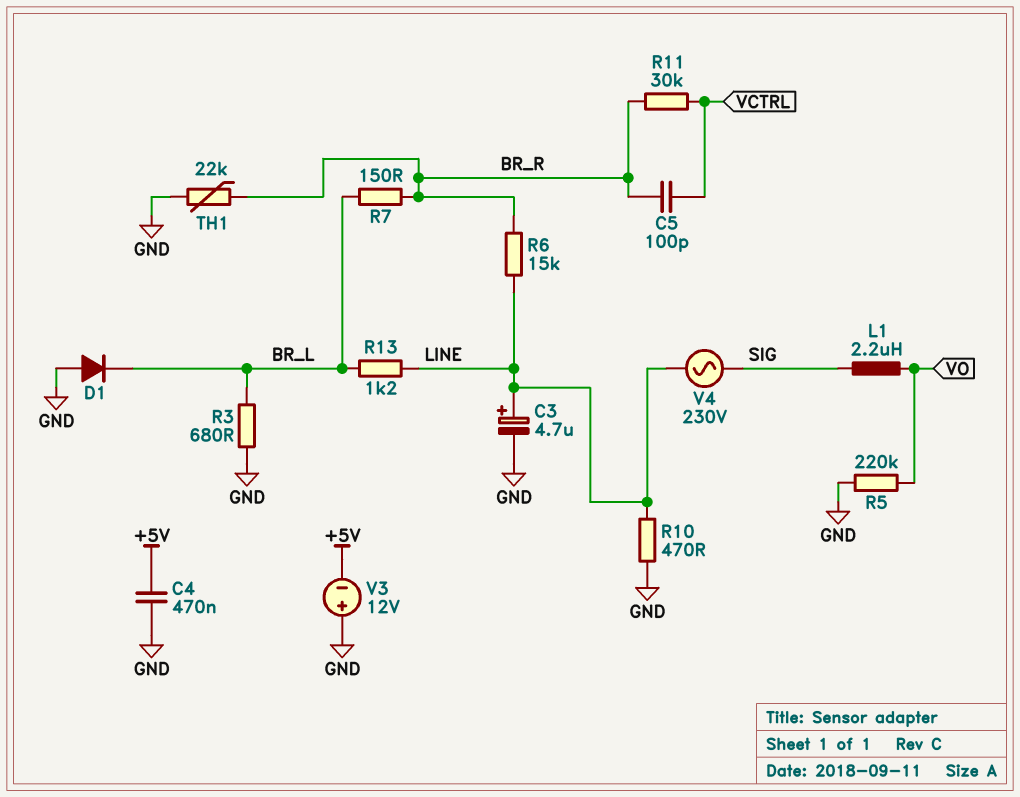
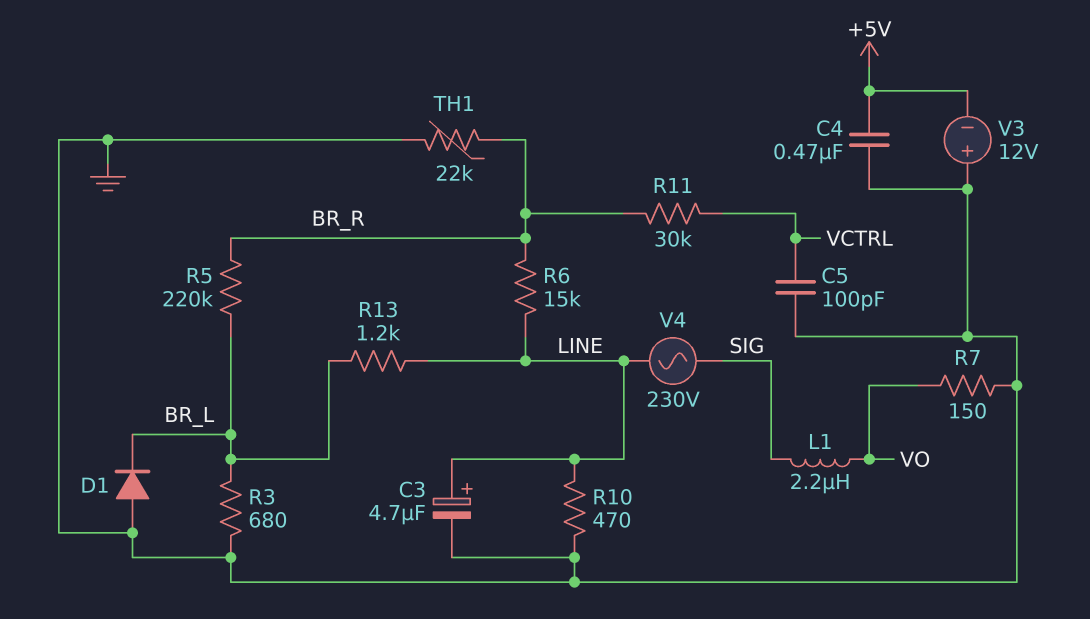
C5: 100pF (BR_R, VCTRL) -> 100pF (GND, VCTRL)
R5: 220k (GND, VO) -> 220k (BR_L, BR_R)
R7: 150 (BR_L, BR_R) -> 150 (GND, VO)

